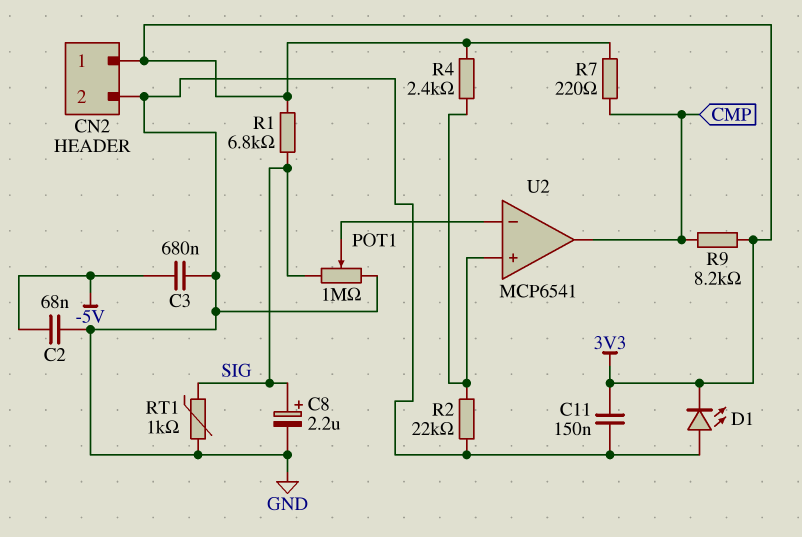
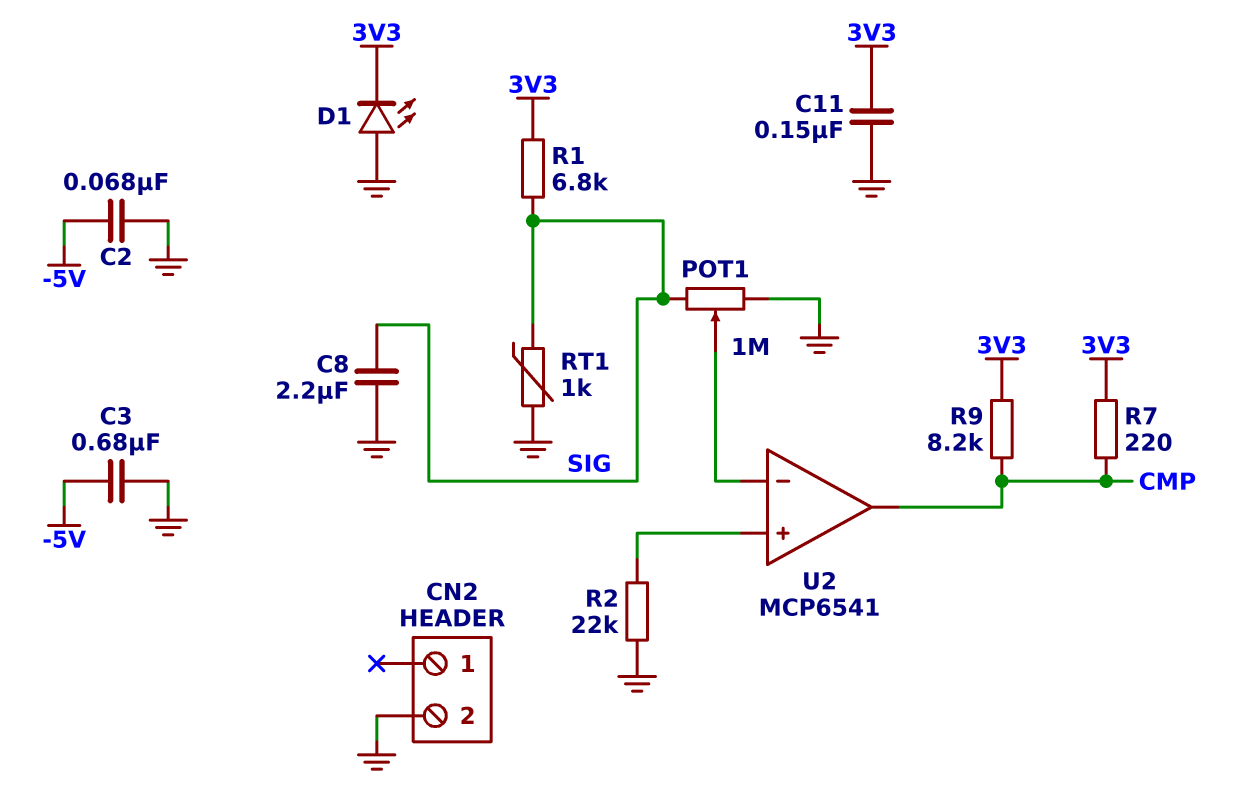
C8: 2.2uF (plus SIG, minus GND) -> 2.2uF (GND, SIG)
CN2 pin 1: 3V3 -> none
R4: 2.4k (3V3, U2/in+) -> none

